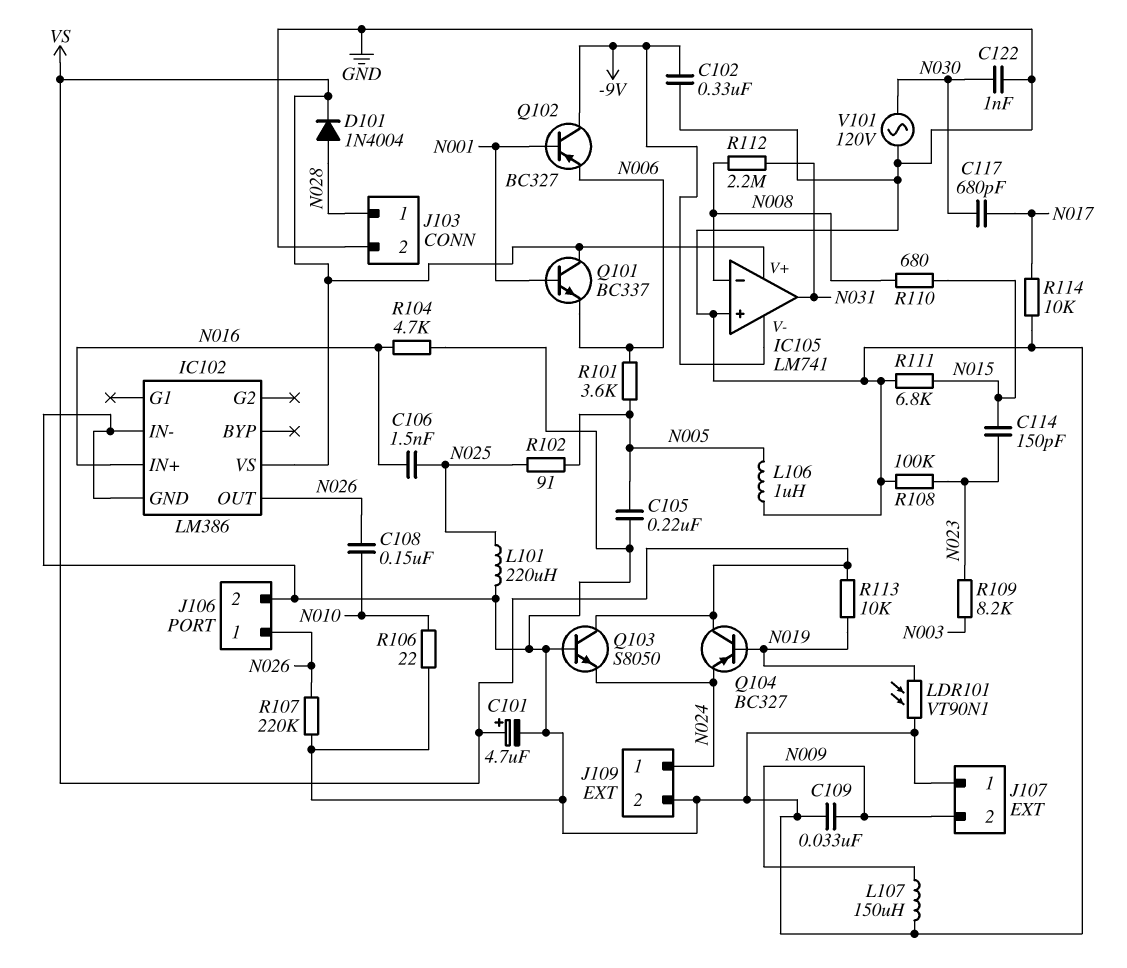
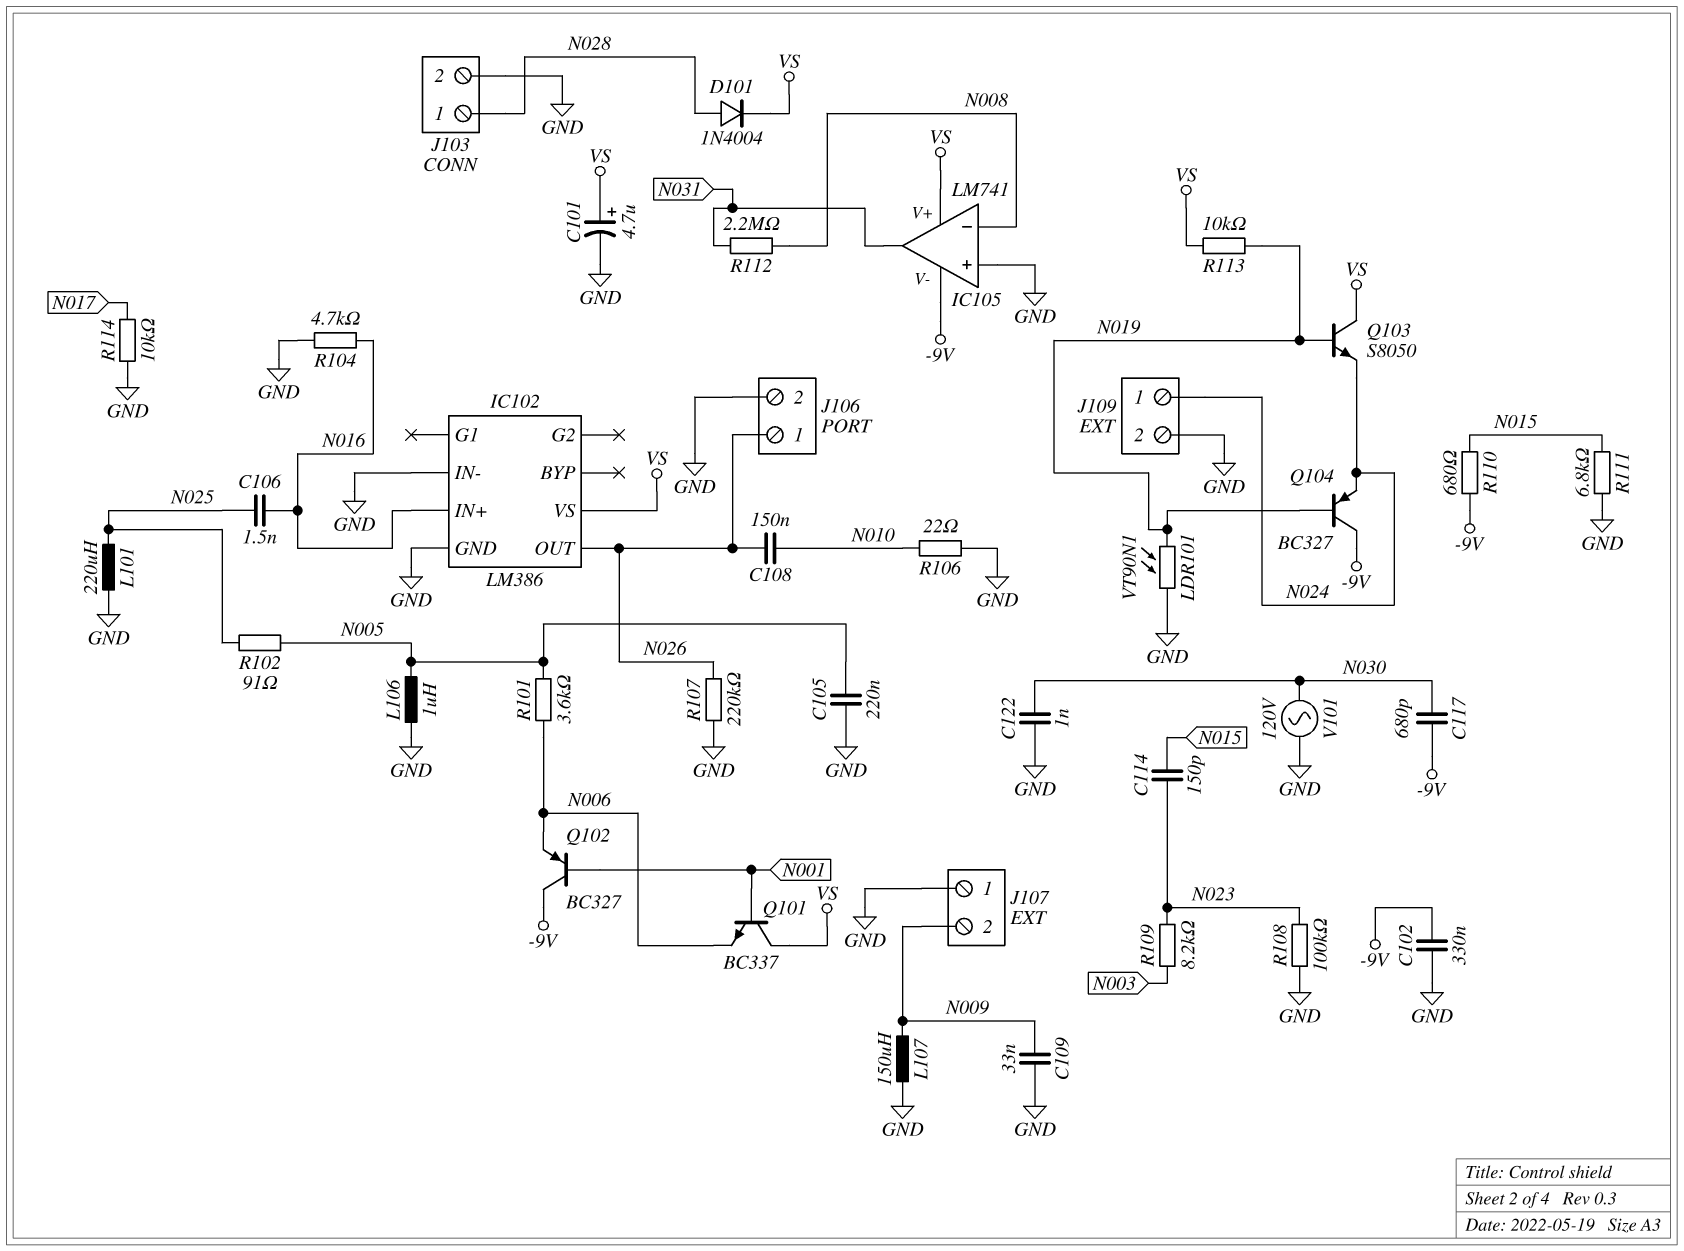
C117: 680pF (N017, N030) -> 680pF (-9V, N030)
Q103: NPN S8050 (B GND, C VS, E N024) -> NPN S8050 (B N019, C VS, E N024)
Q104: PNP BC327 (B N019, C VS, E N024) -> PNP BC327 (B N019, C -9V, E N024)
R110: 680 (N008, N015) -> 680 (-9V, N015)

